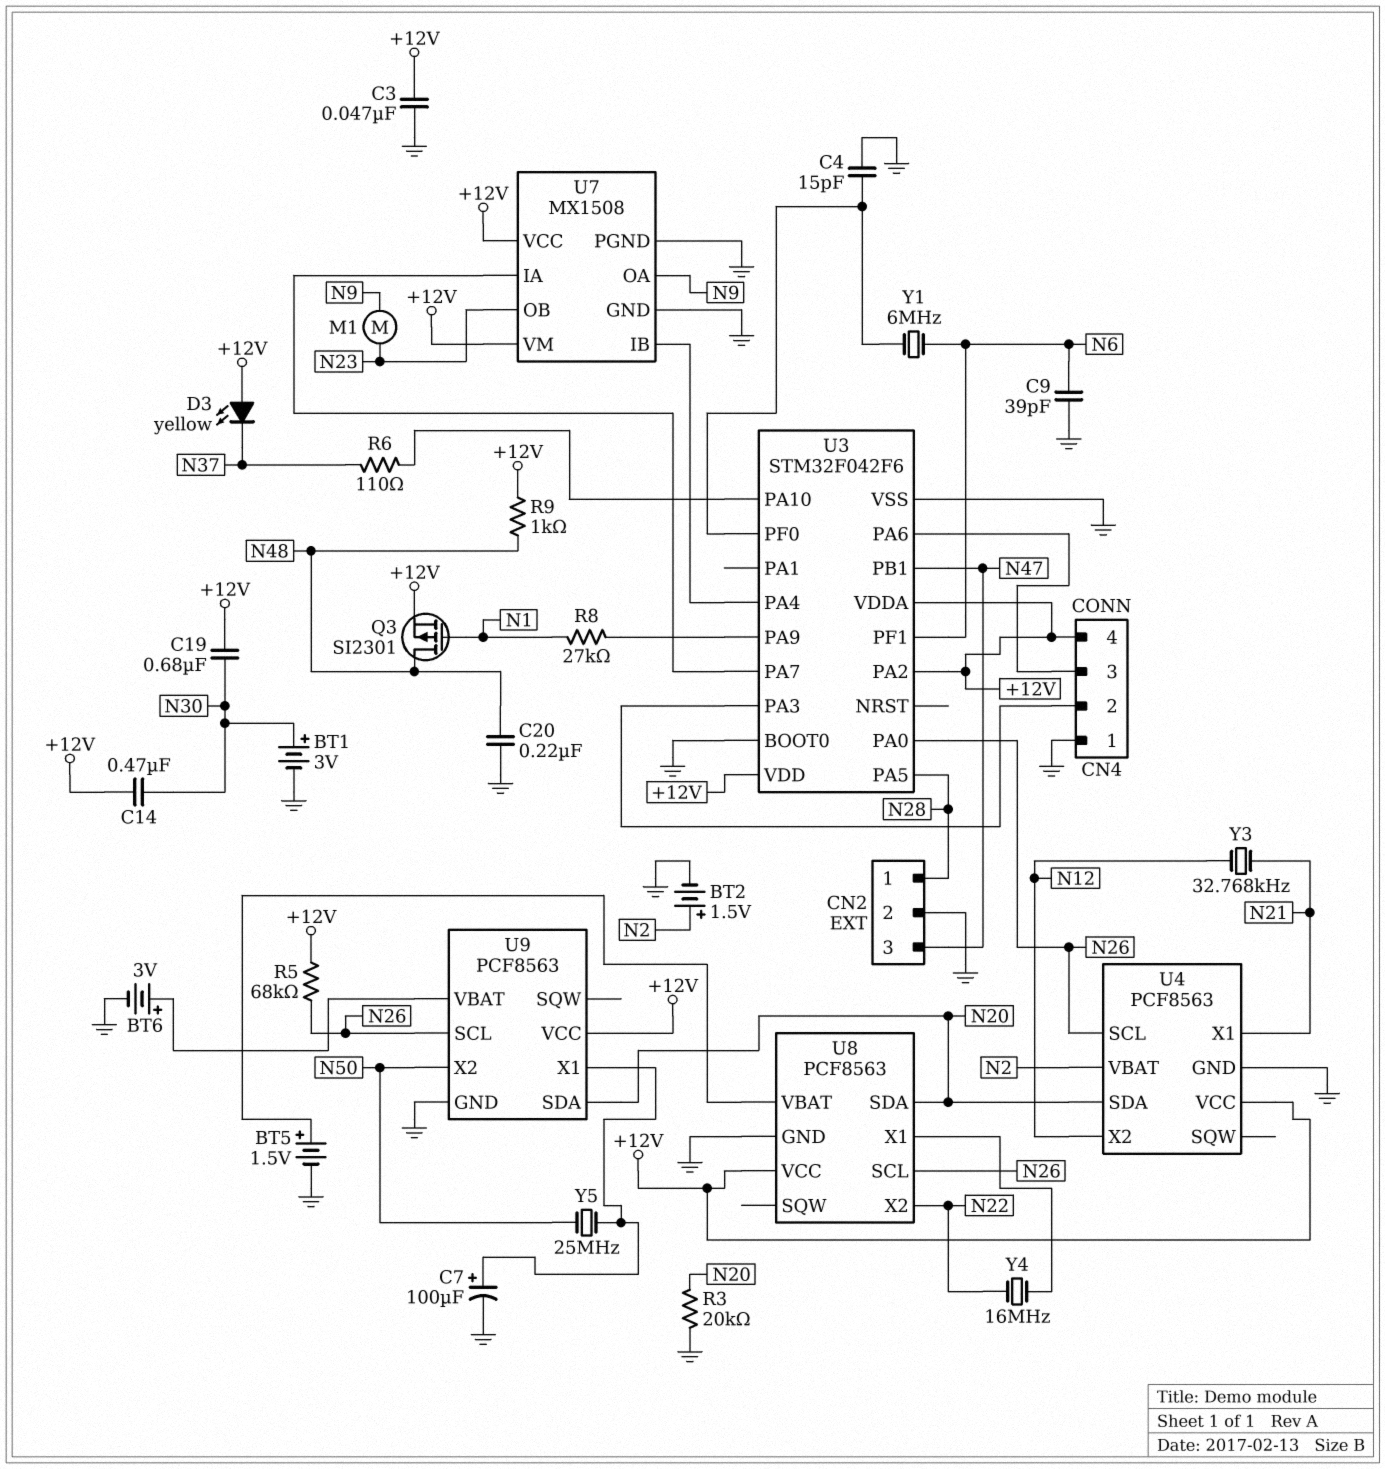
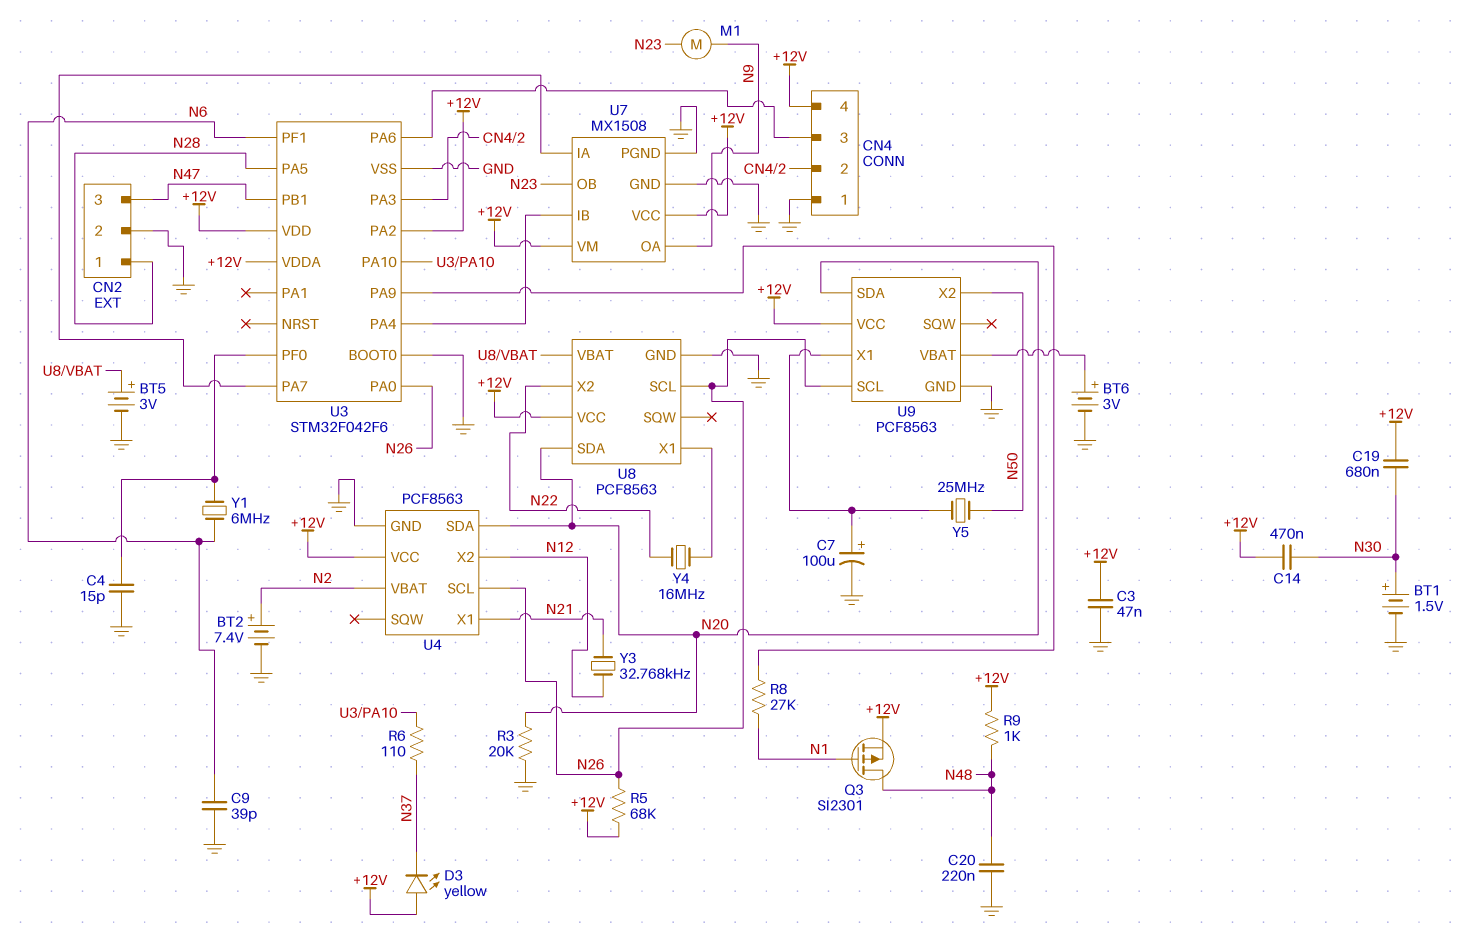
BT1: 3V (plus N30, minus GND) -> 1.5V (plus N30, minus GND)
BT2: 1.5V (plus N2, minus GND) -> 7.4V (plus N2, minus GND)
BT5: 1.5V (plus U8/VBAT, minus GND) -> 3V (plus U8/VBAT, minus GND)

